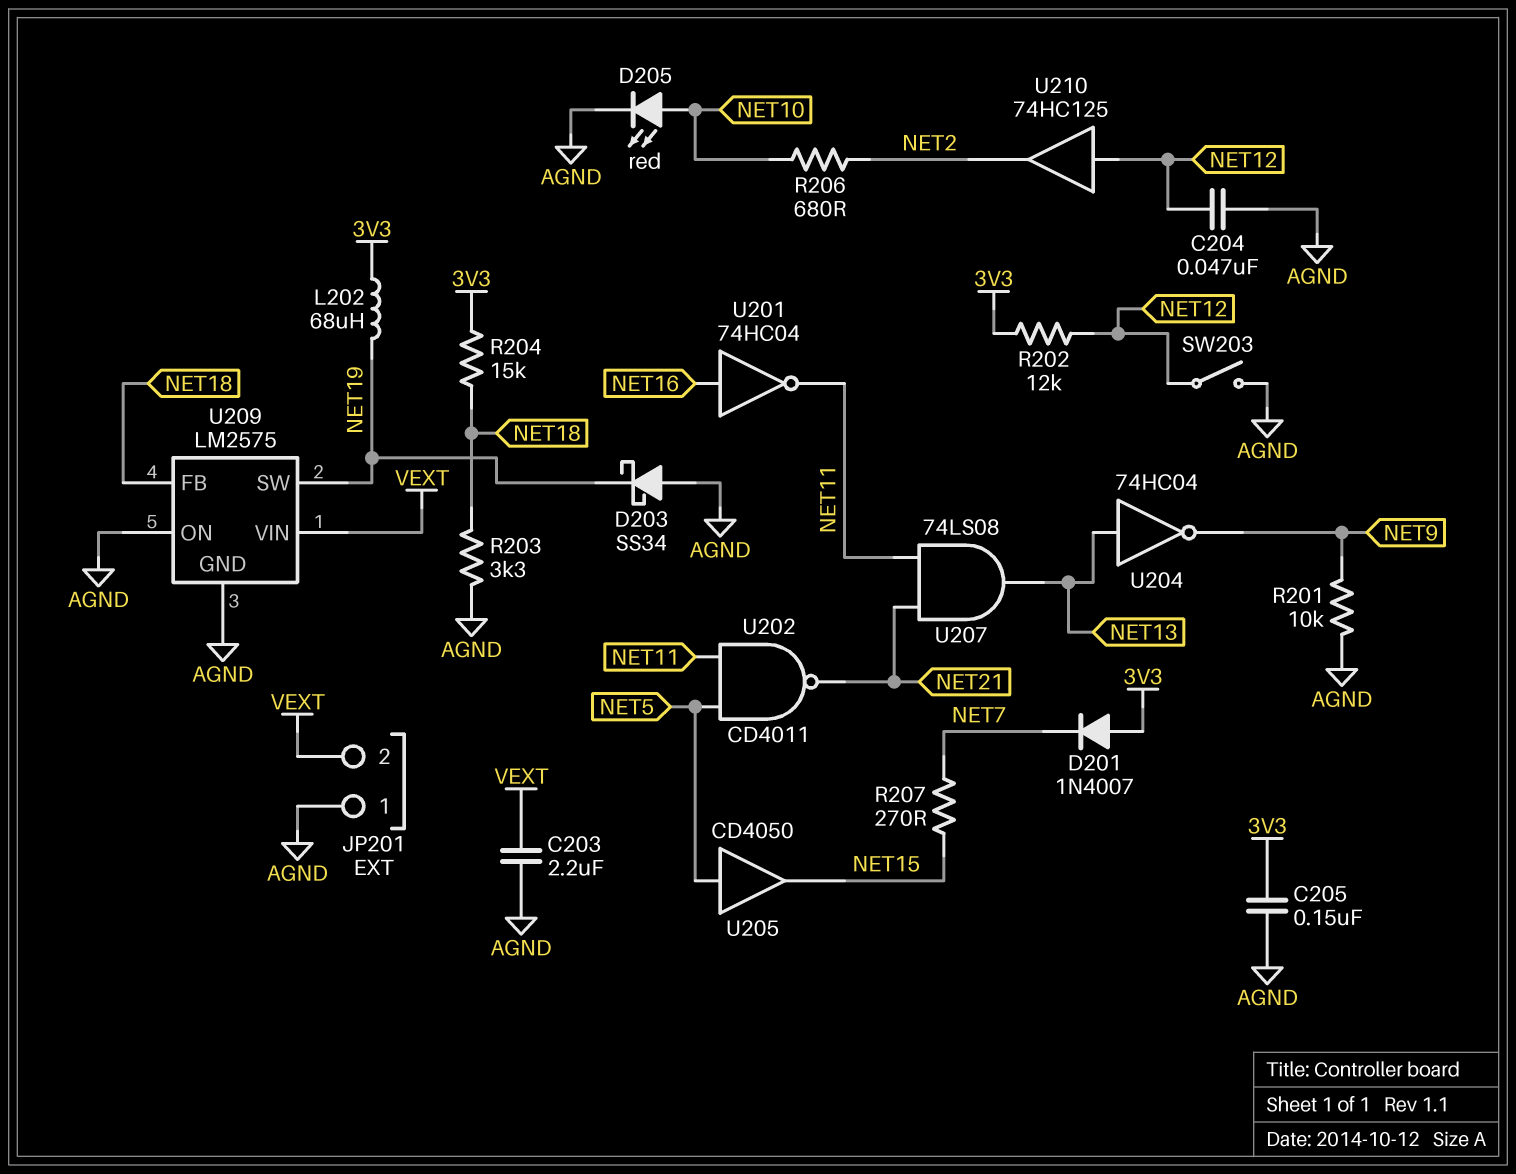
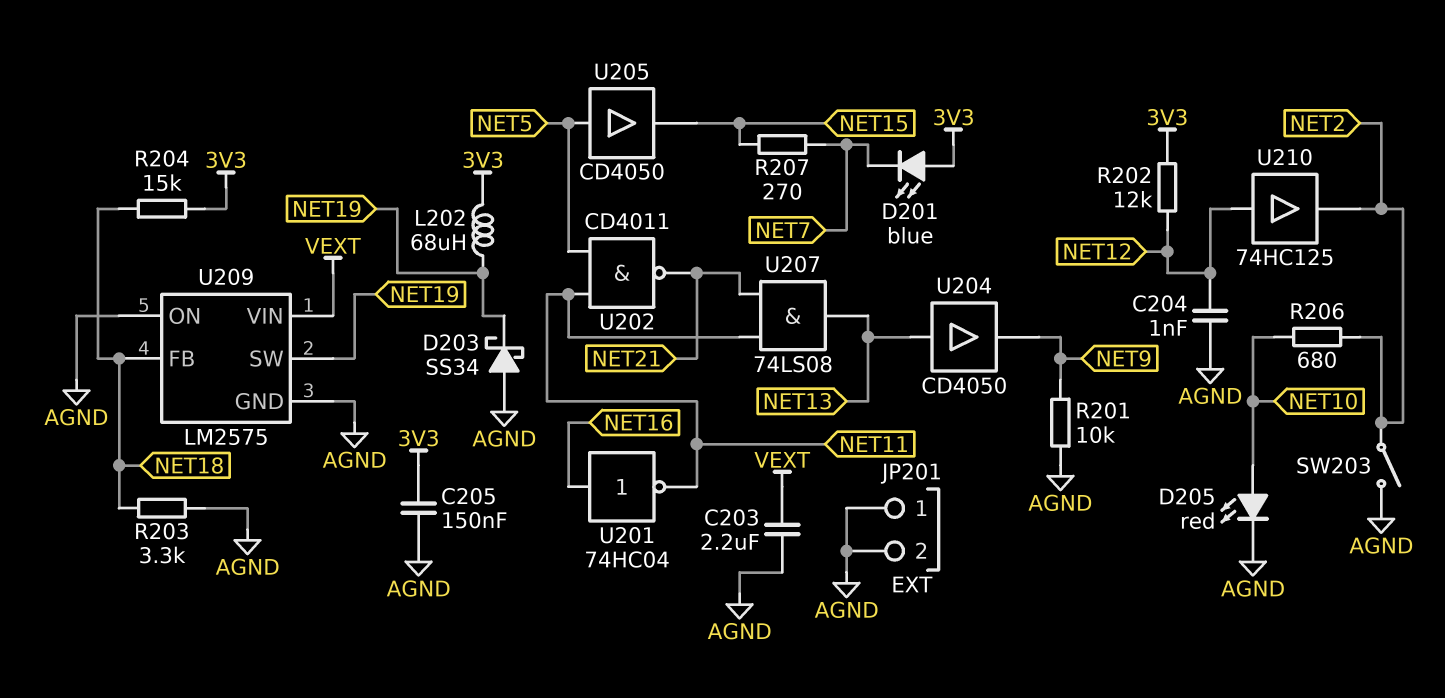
C204: 47nF (AGND, NET12) -> 1nF (AGND, NET12)
D201: diode 1N4007 (A 3V3, K NET7) -> LED blue (A 3V3, K NET7)
JP201 pin 2: VEXT -> AGND
SW203: switch (AGND, NET12) -> switch (AGND, NET2)
U204: NOT 74HC04 (in NET13, out NET9) -> buffer CD4050 (in NET13, out NET9)

